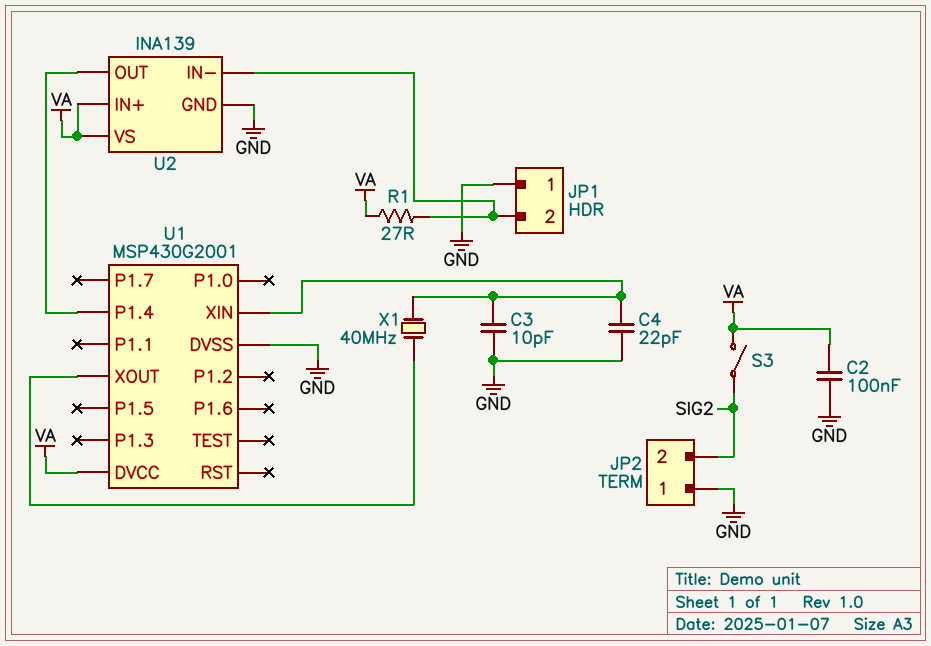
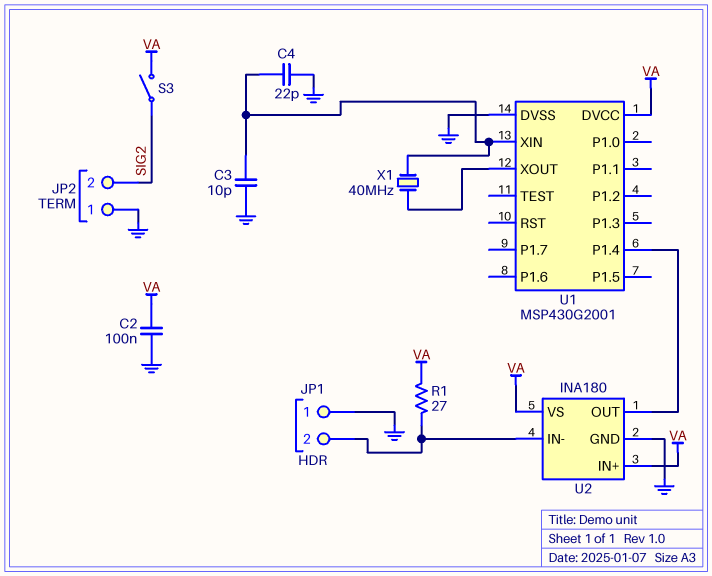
U2: INA139 -> INA180

